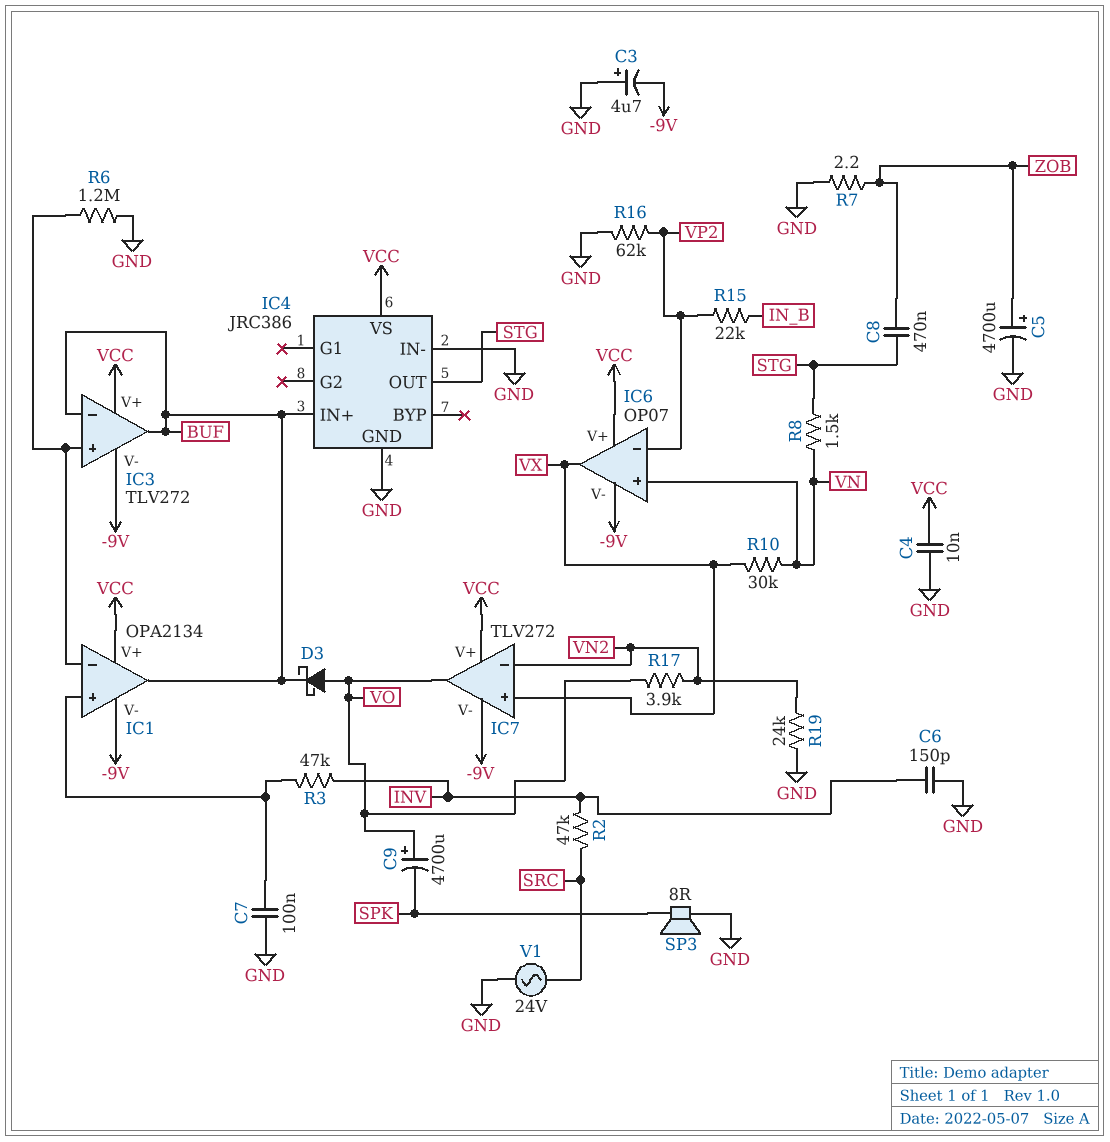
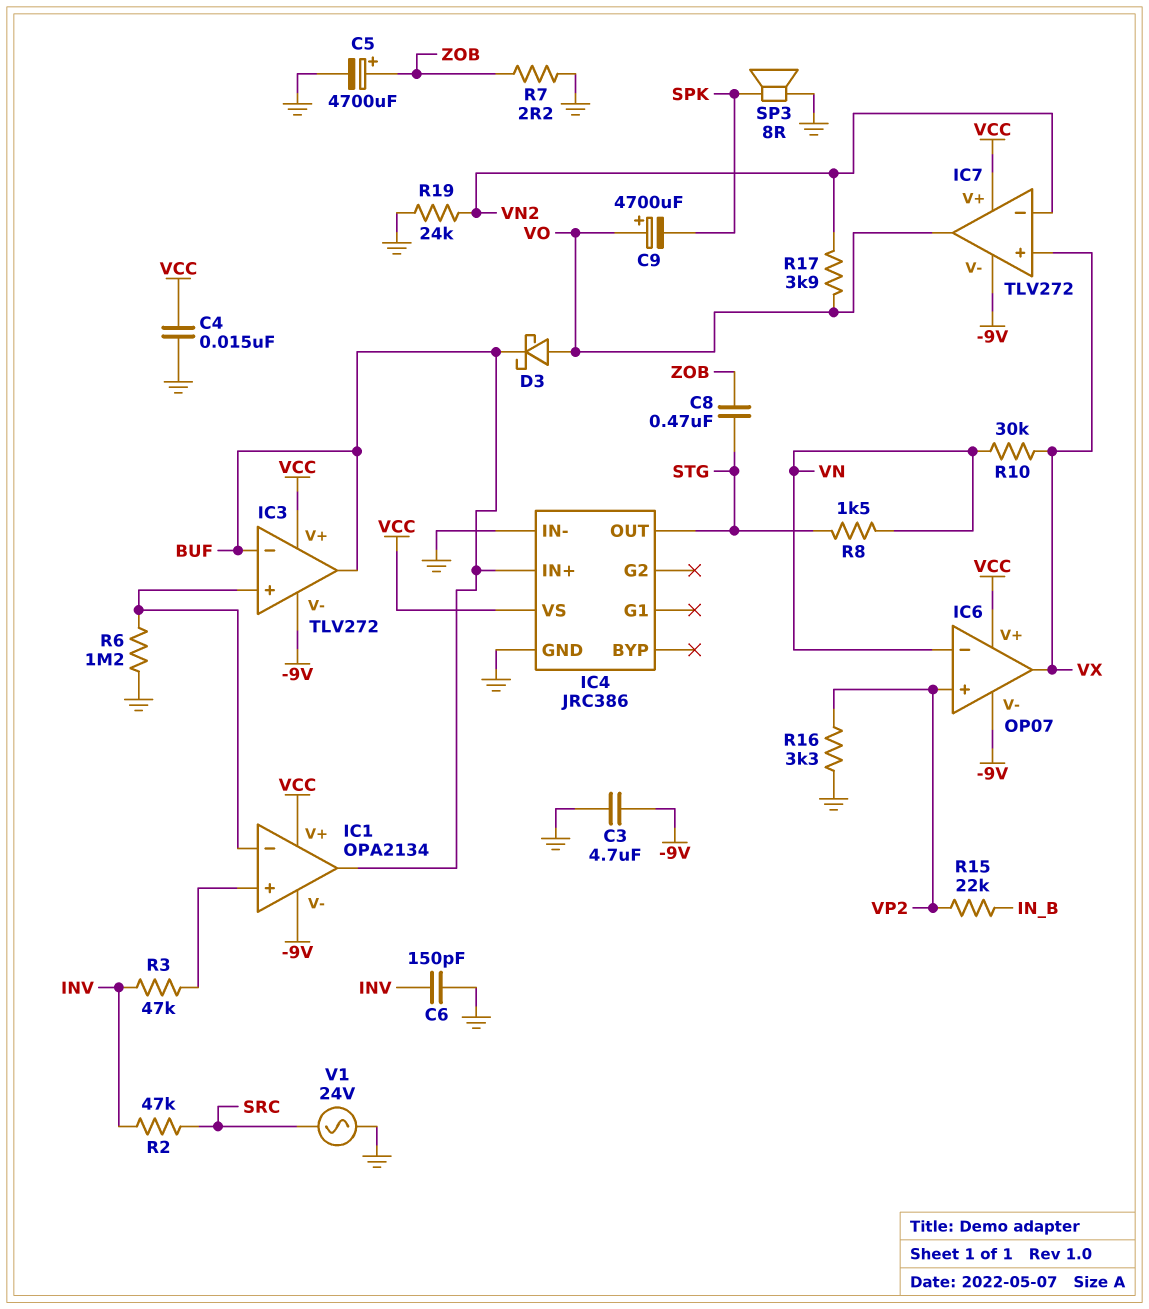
C3: 4.7uF (plus GND, minus -9V) -> 4.7uF (-9V, GND)
C4: 10nF (GND, VCC) -> 15nF (GND, VCC)
C7: 100nF (GND, IC1/in+) -> none
IC6 pin in+: VN -> VP2
IC6 pin in-: VP2 -> VN
R16: 62k (GND, VP2) -> 3.3k (GND, VP2)

